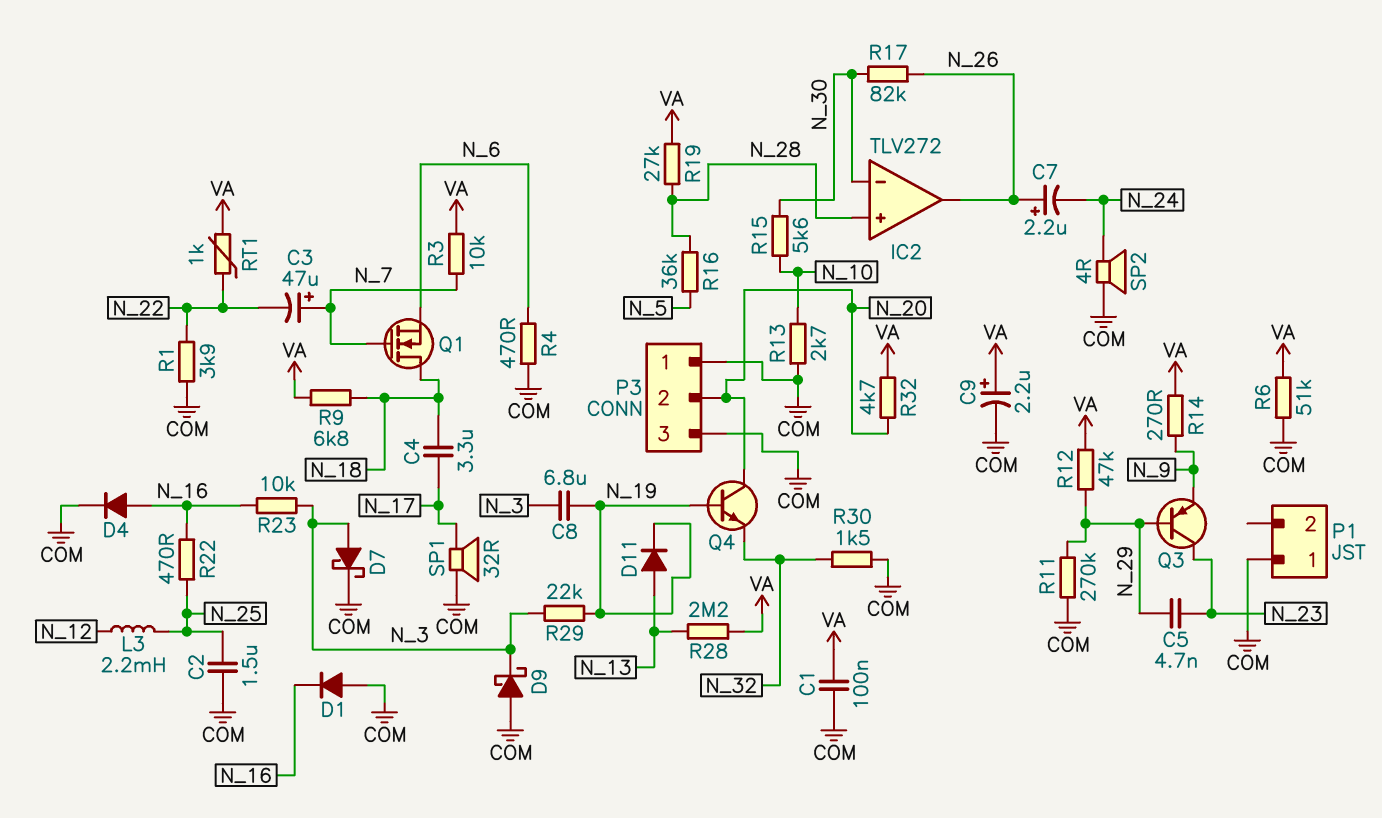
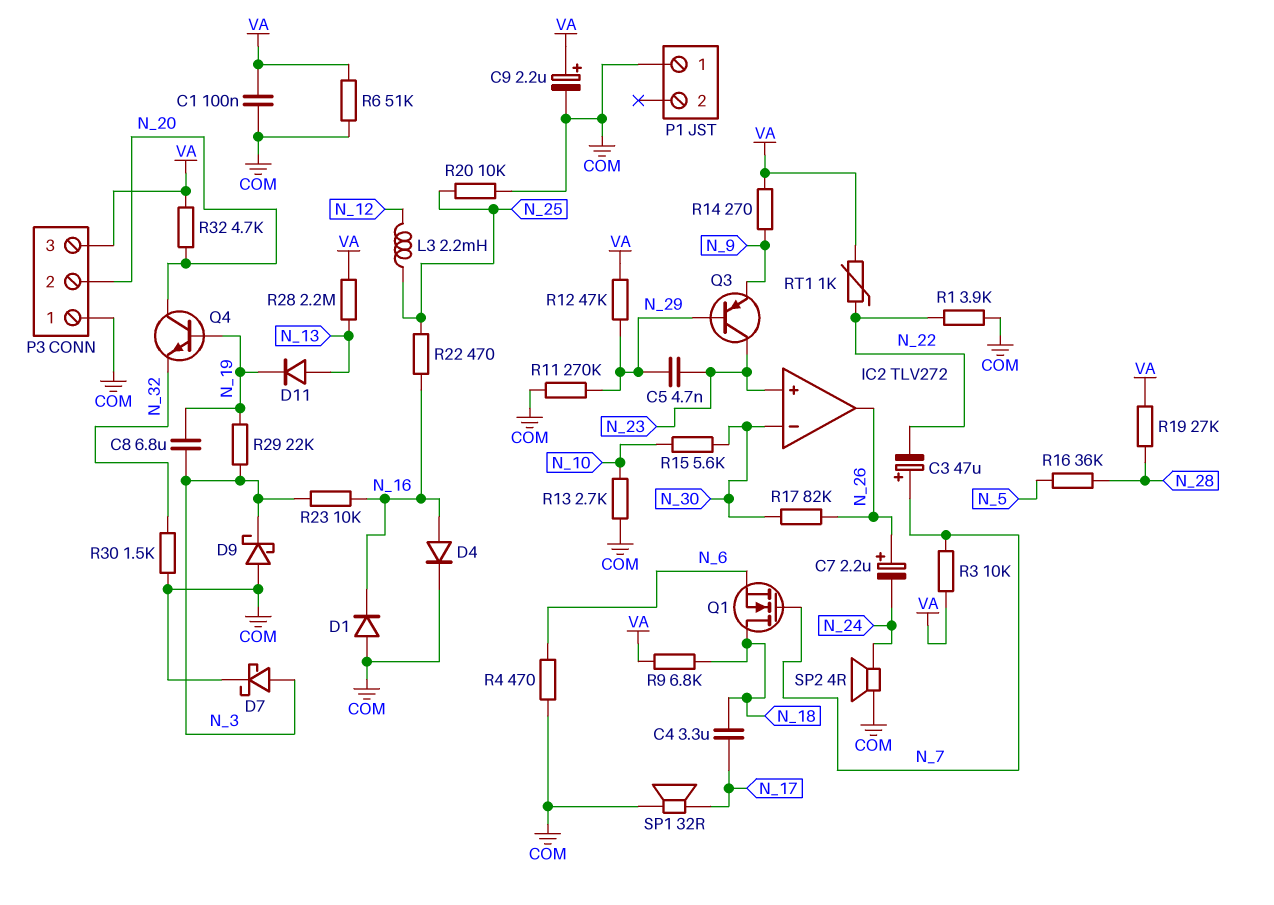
C2: 1.5uF (COM, N_25) -> none
IC2 pin in+: N_28 -> N_23
P3 pin 3: COM -> VA
R20: none -> 10k (COM, N_25)

